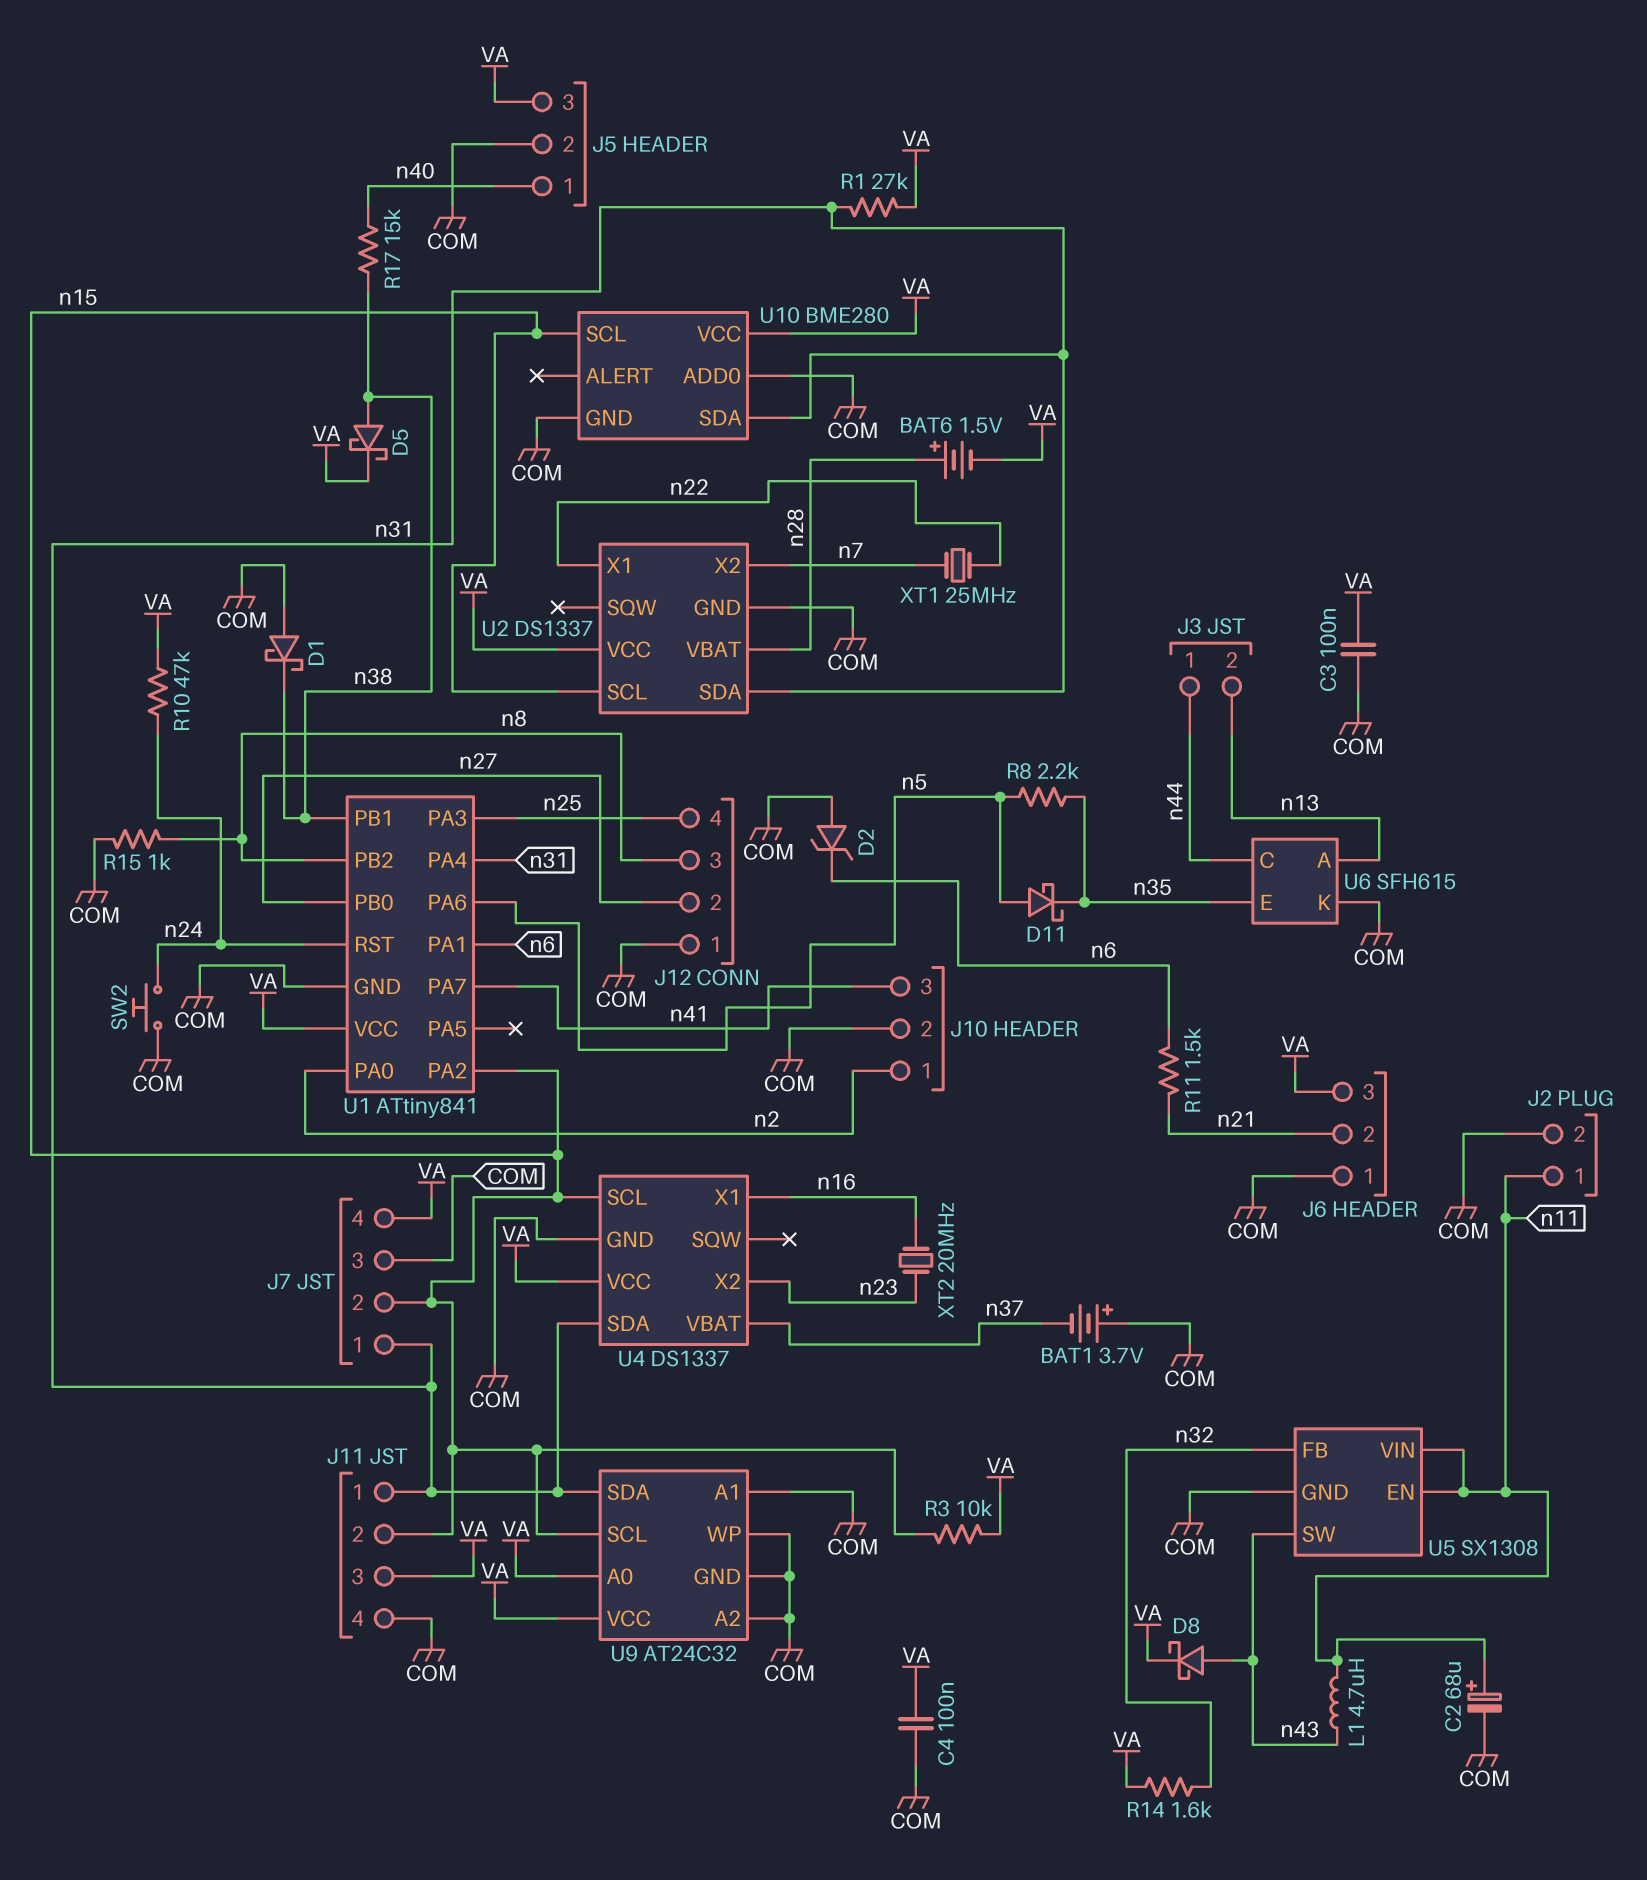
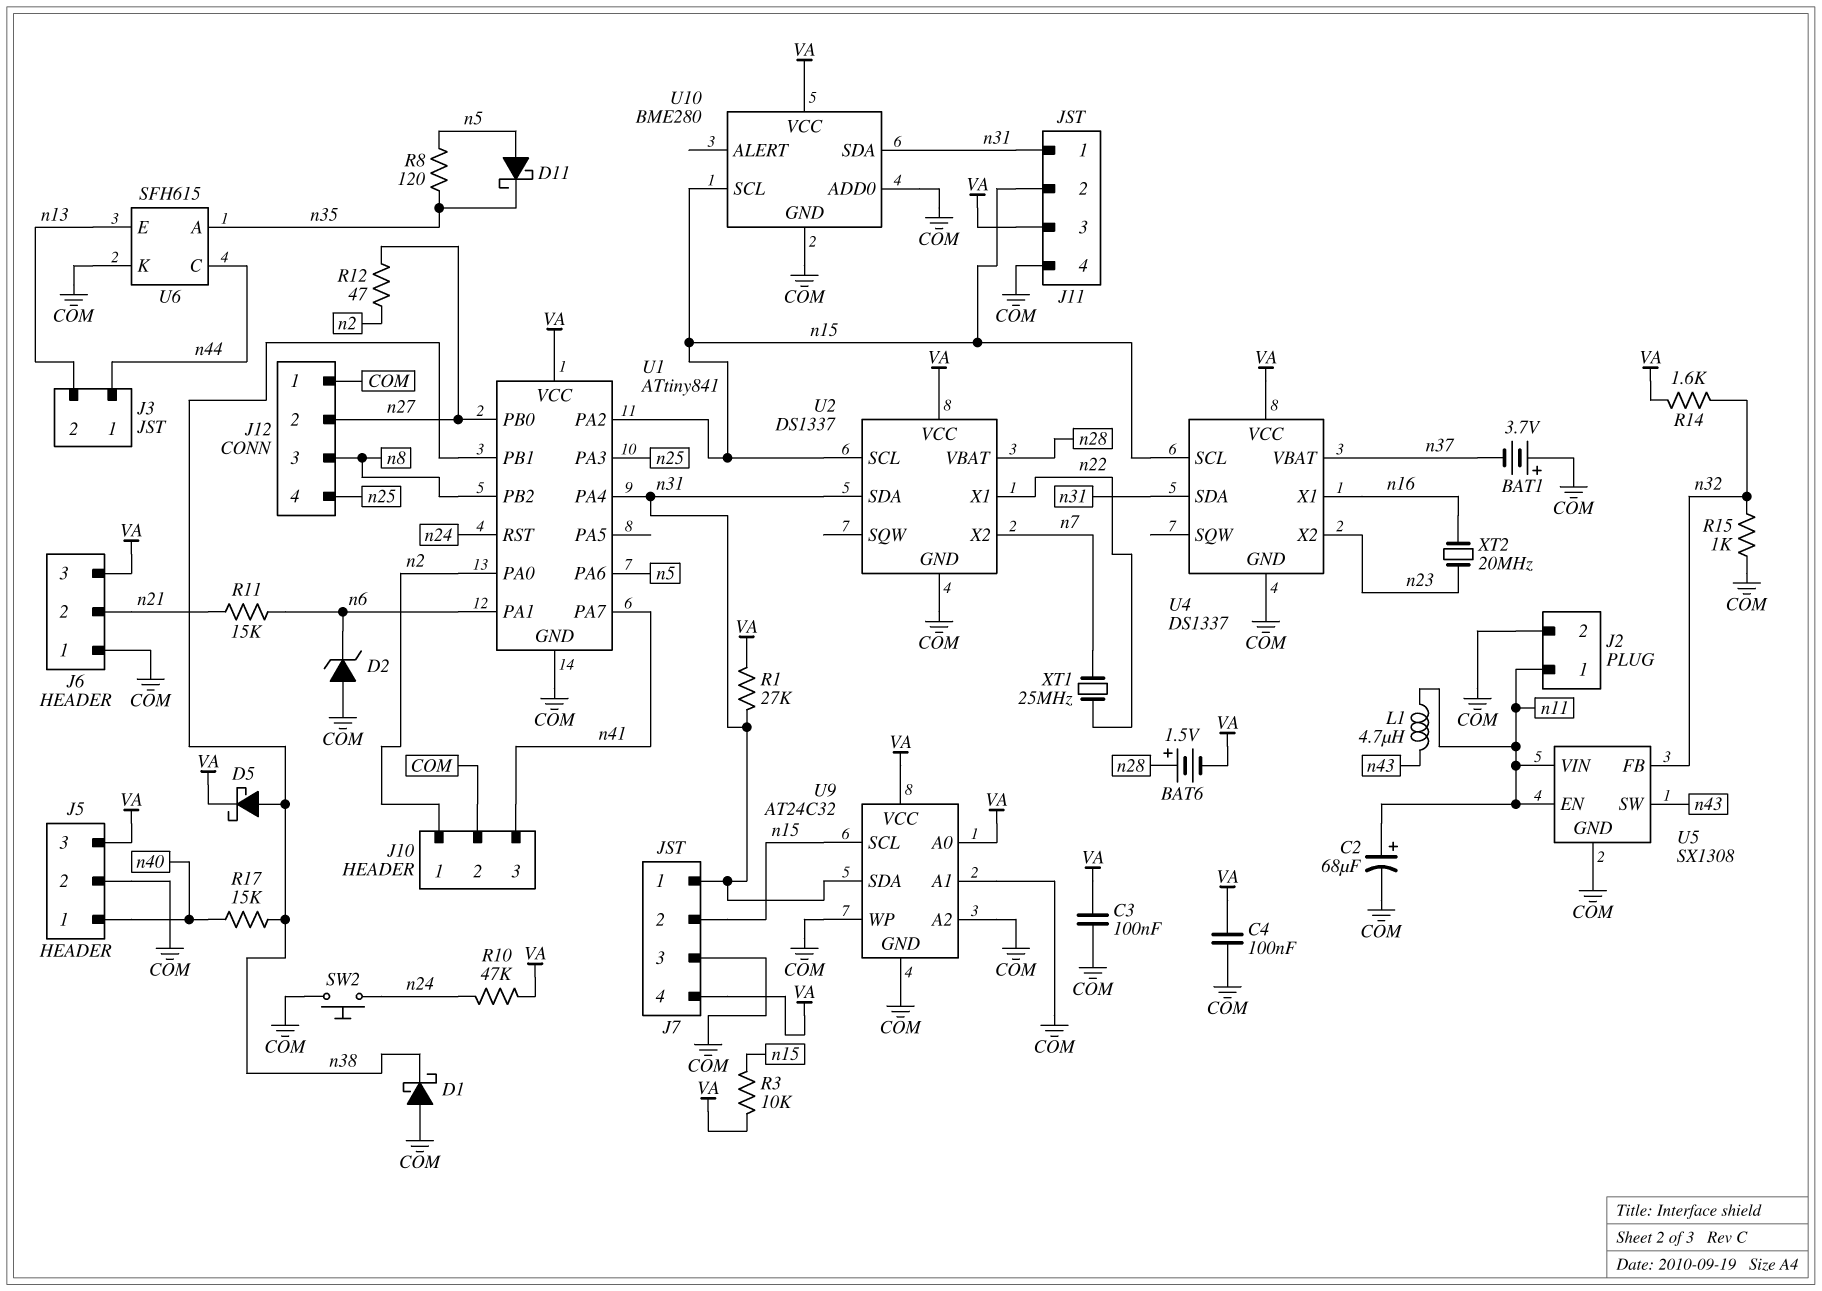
D8: schottky (A n43, K VA) -> none
R8: 2.2k (n5, n35) -> 120 (n5, n35)
R11: 1.5k (n6, n21) -> 15k (n6, n21)
R12: none -> 47 (n2, n27)
R15: 1k (COM, n8) -> 1k (COM, n32)
U6 pin A: n13 -> n35
U6 pin E: n35 -> n13

